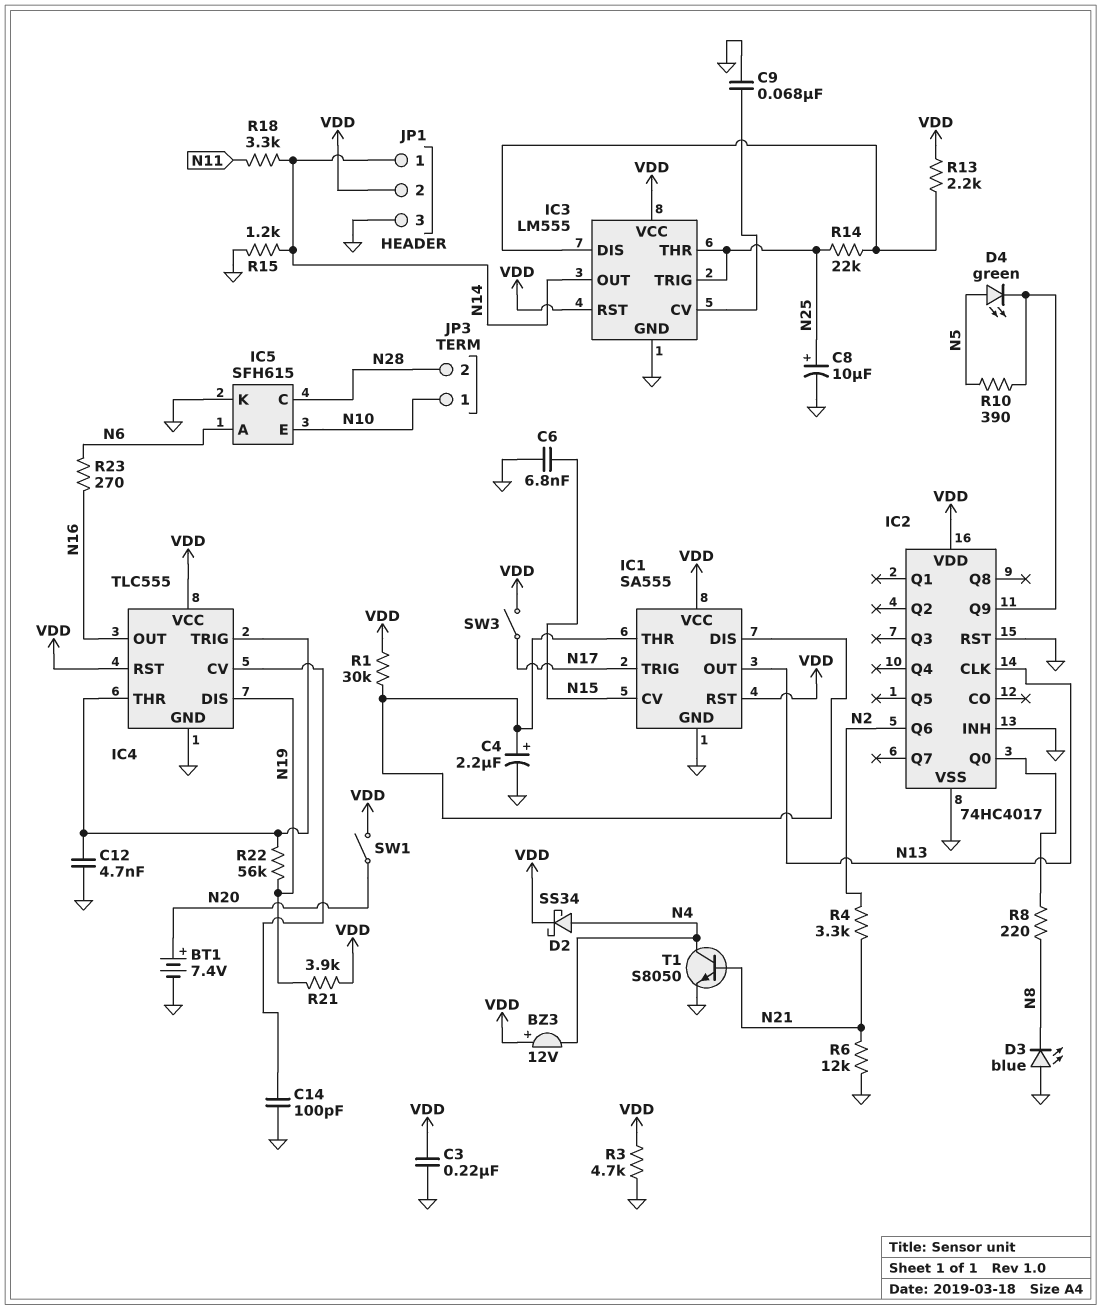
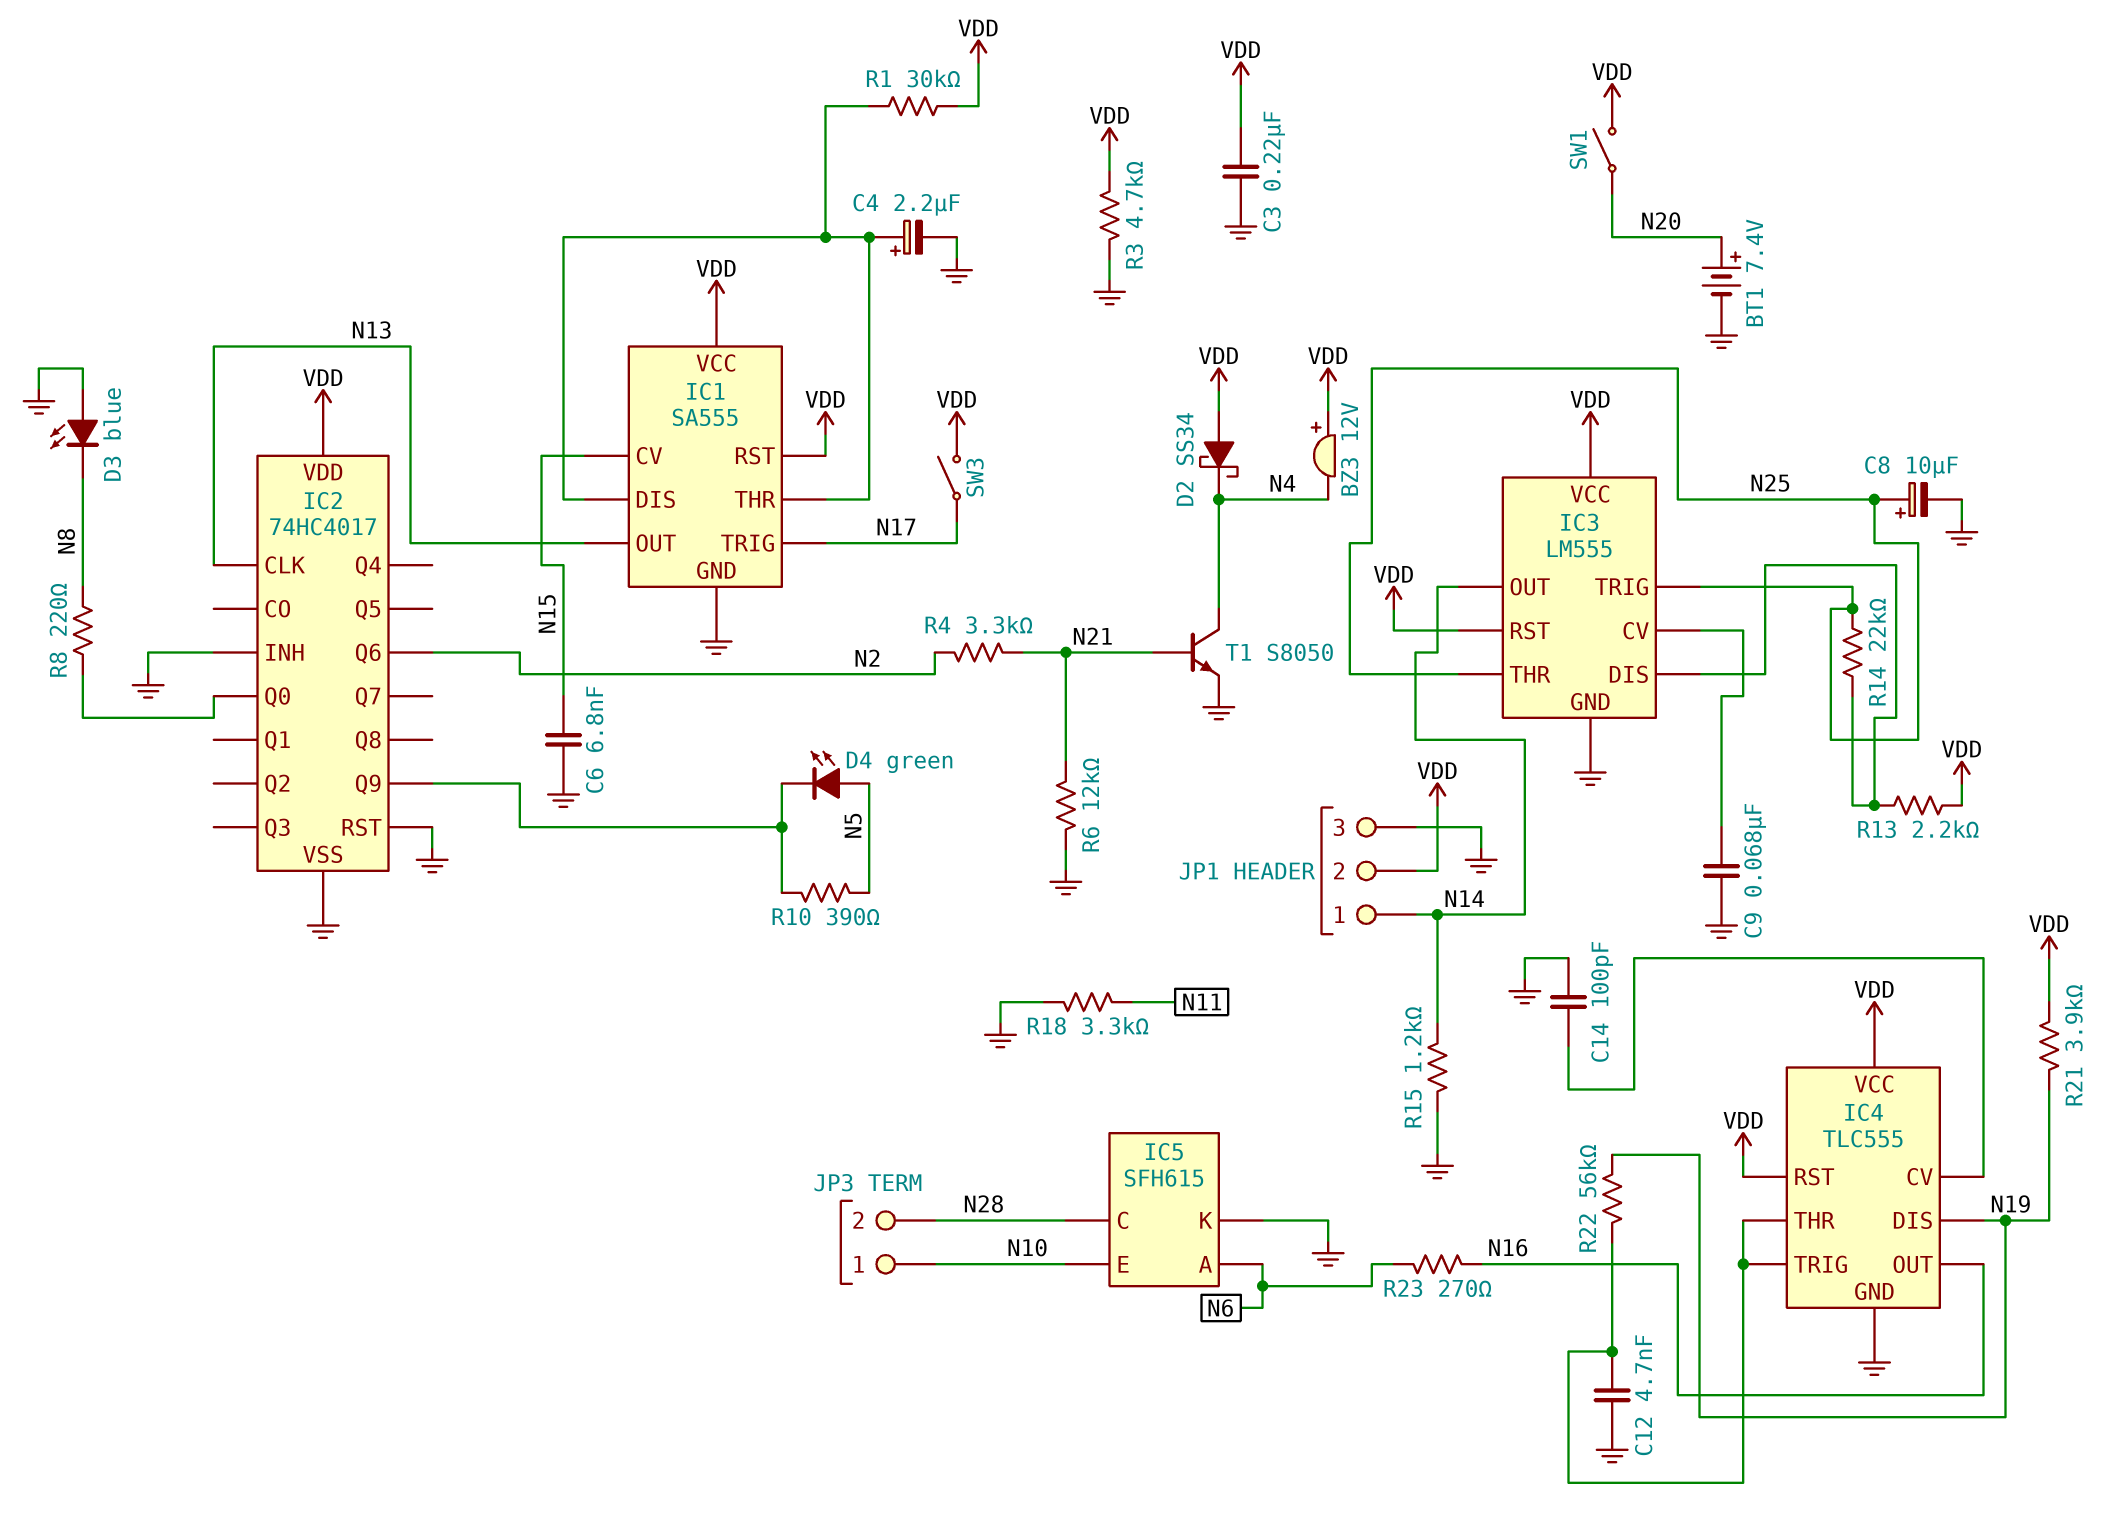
D2: schottky SS34 (A N4, K VDD) -> schottky SS34 (A VDD, K N4)
R18: 3.3k (N11, N14) -> 3.3k (GND, N11)

